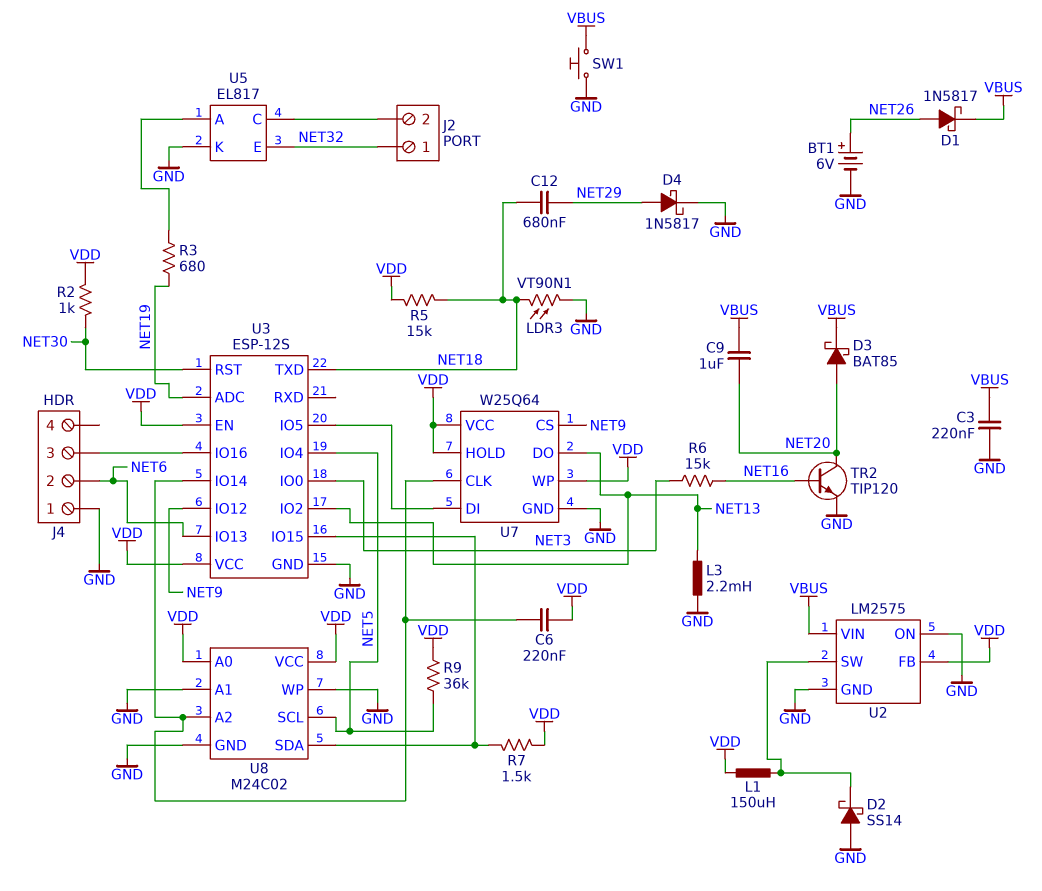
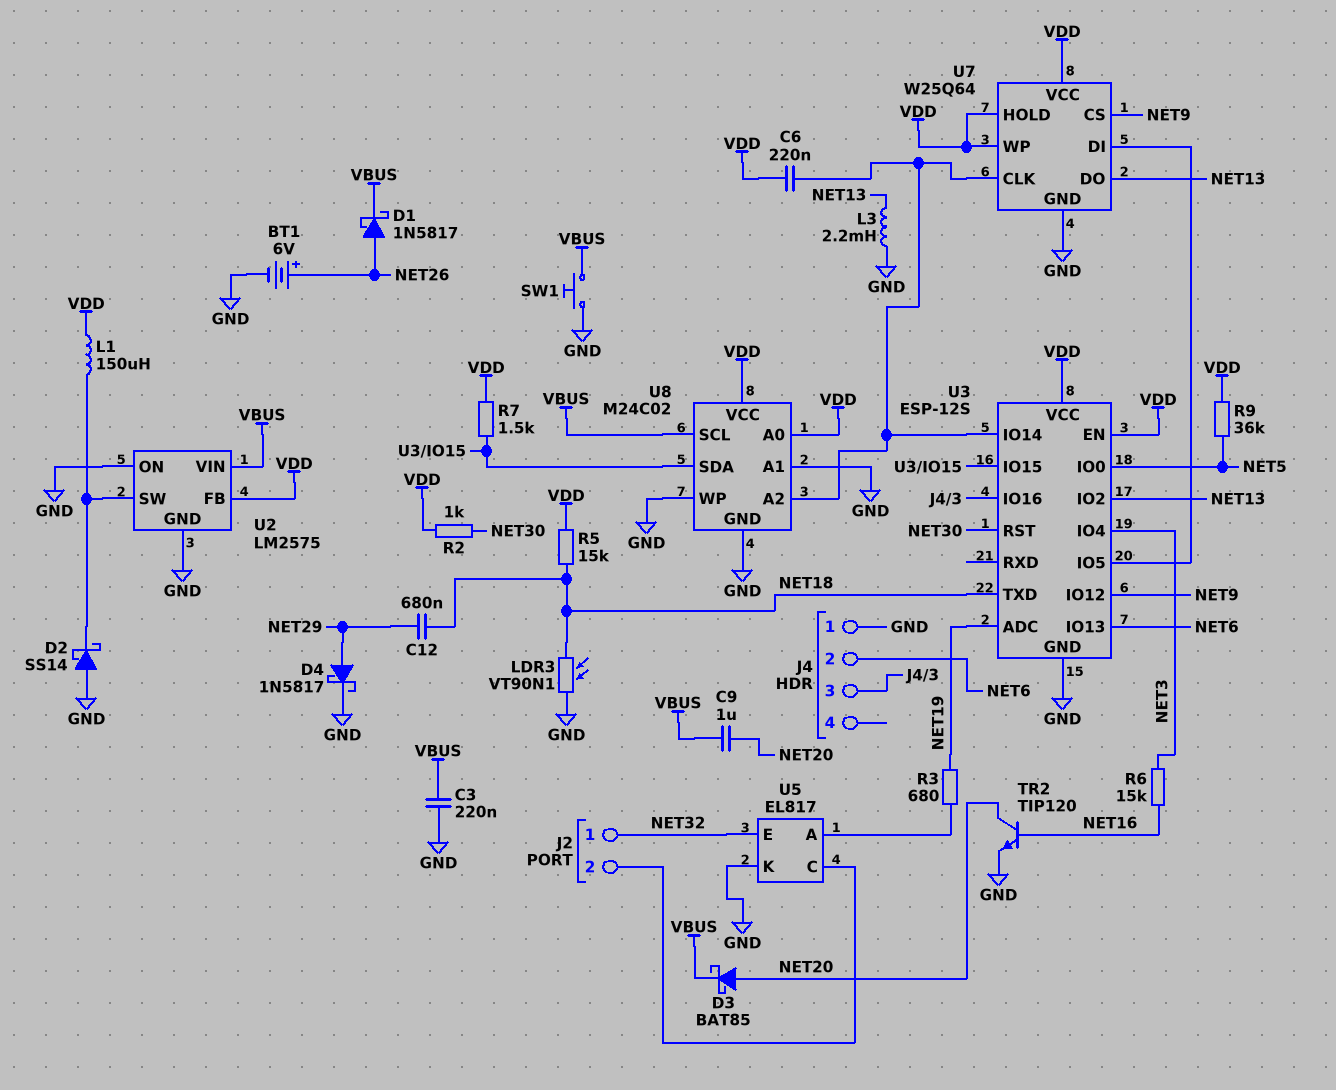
U3 pin IO0: NET3 -> NET5
U3 pin IO4: NET5 -> NET3
U8 pin SCL: NET5 -> VBUS

